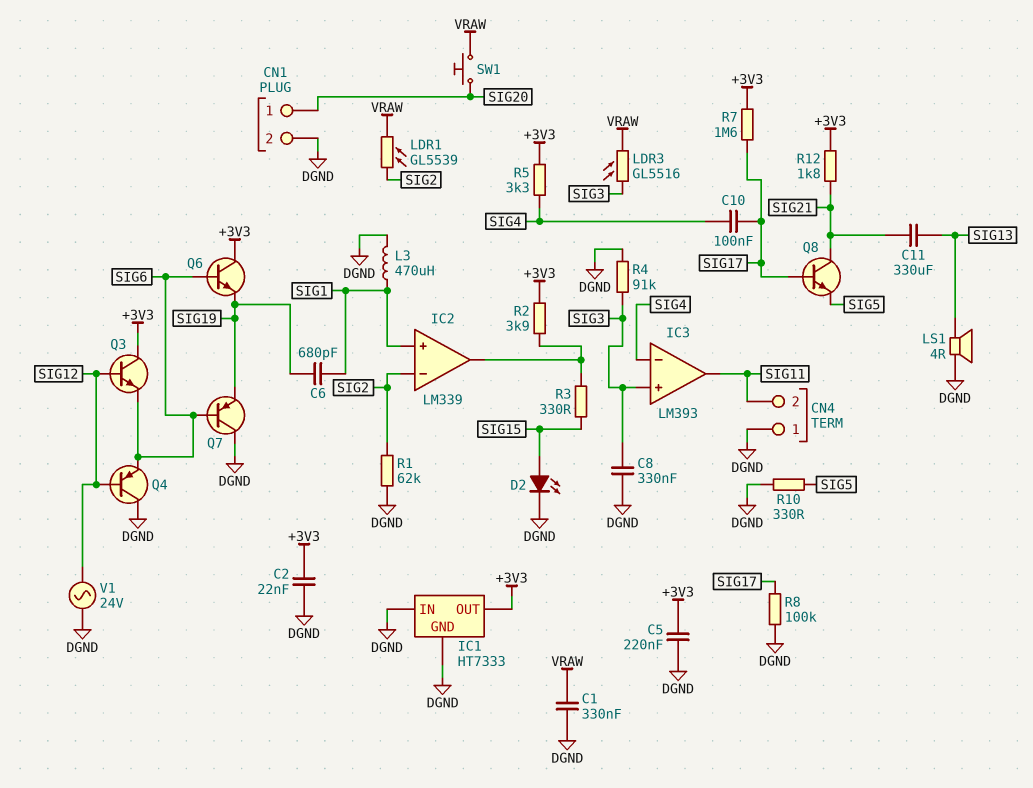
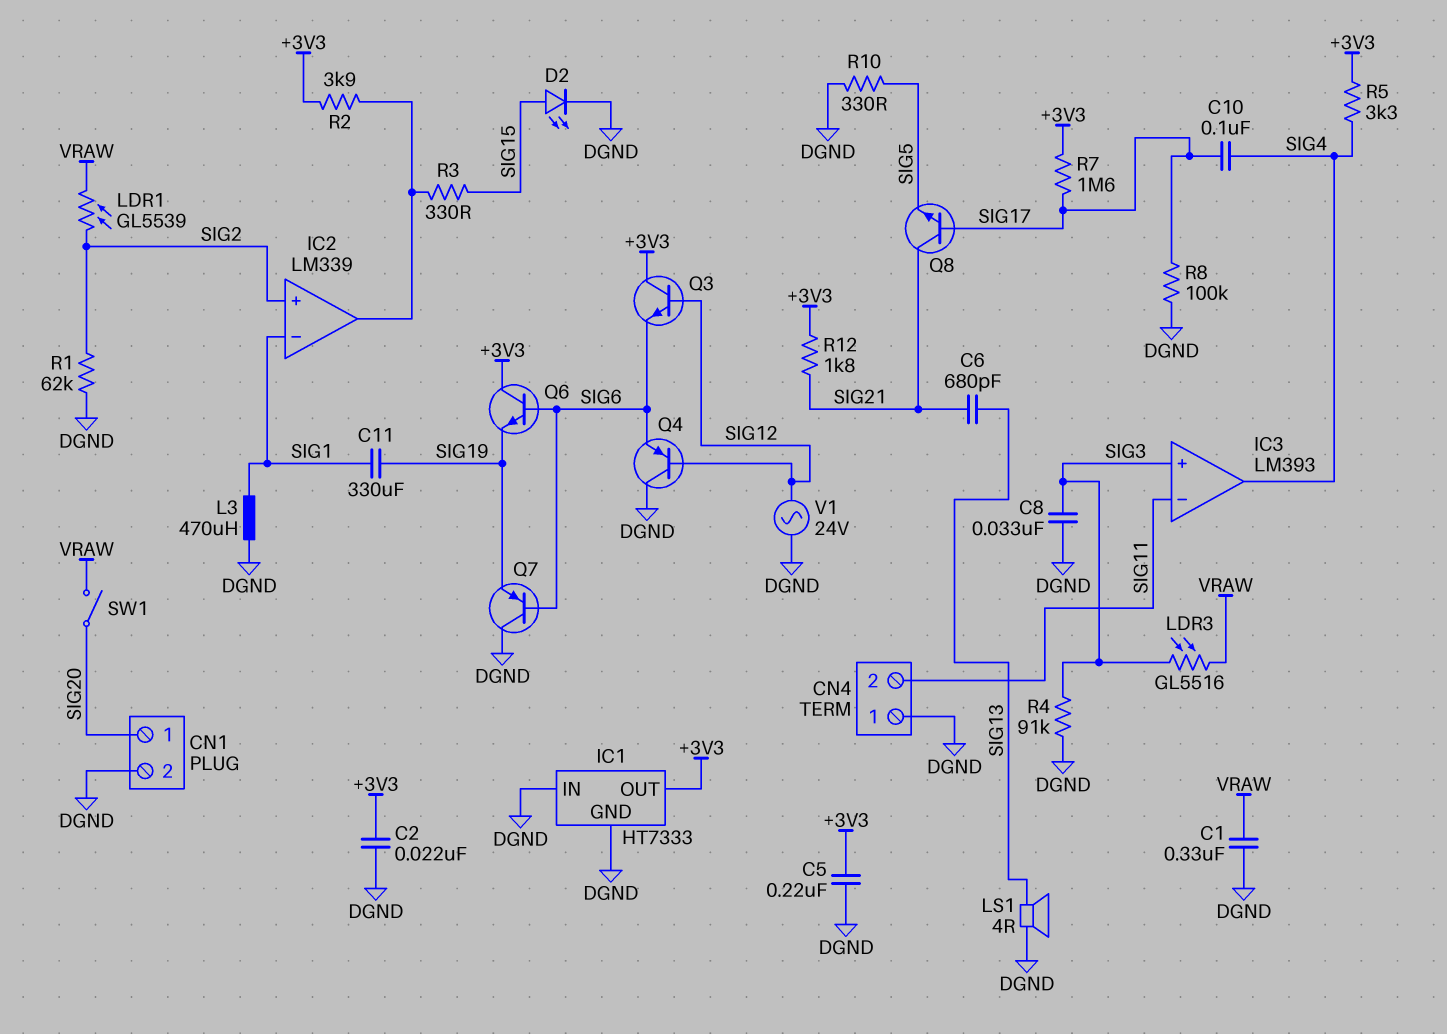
C6: 680pF (SIG1, SIG19) -> 680pF (SIG13, SIG21)
C8: 330nF (DGND, SIG3) -> 33nF (DGND, SIG3)
C11: 330uF (SIG13, SIG21) -> 330uF (SIG1, SIG19)
IC2 pin in+: SIG1 -> SIG2
IC2 pin in-: SIG2 -> SIG1
IC3 pin in-: SIG4 -> SIG11
IC3 pin out: SIG11 -> SIG4
SW1: button (SIG20, VRAW) -> switch (SIG20, VRAW)

